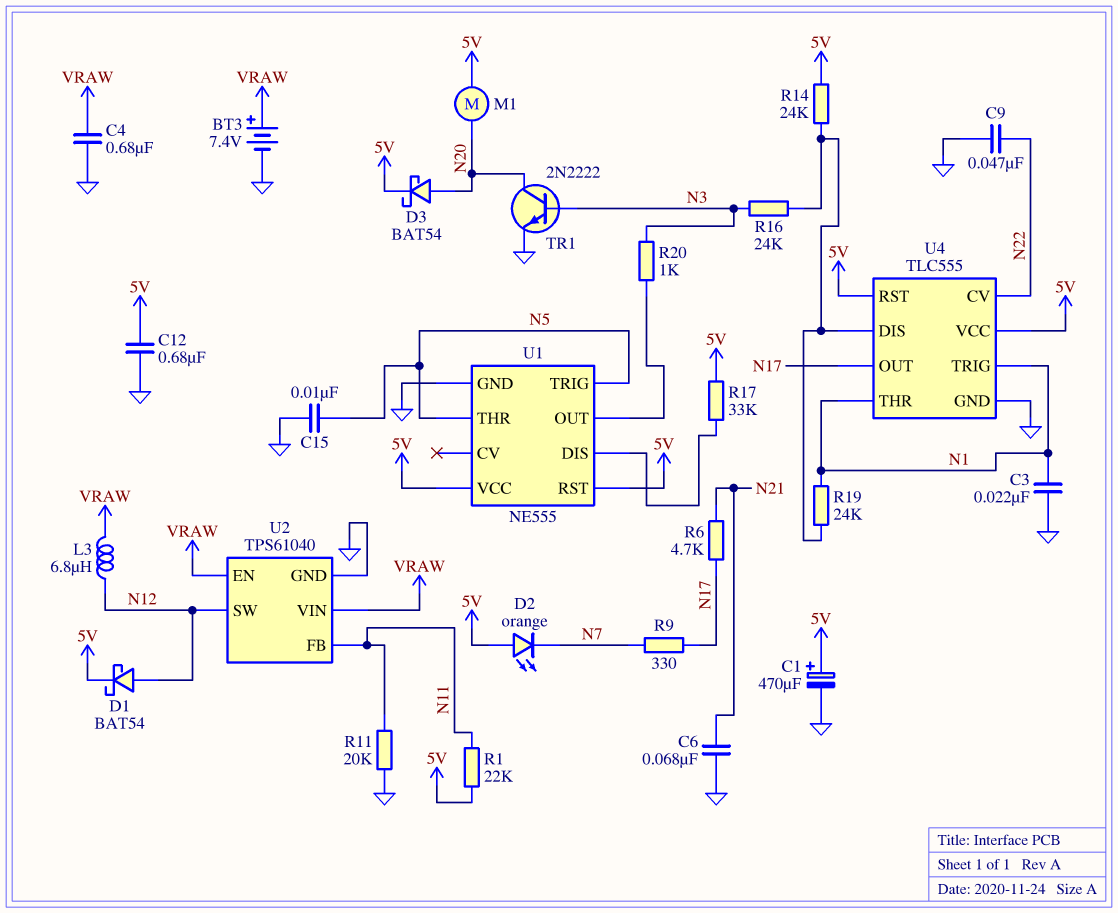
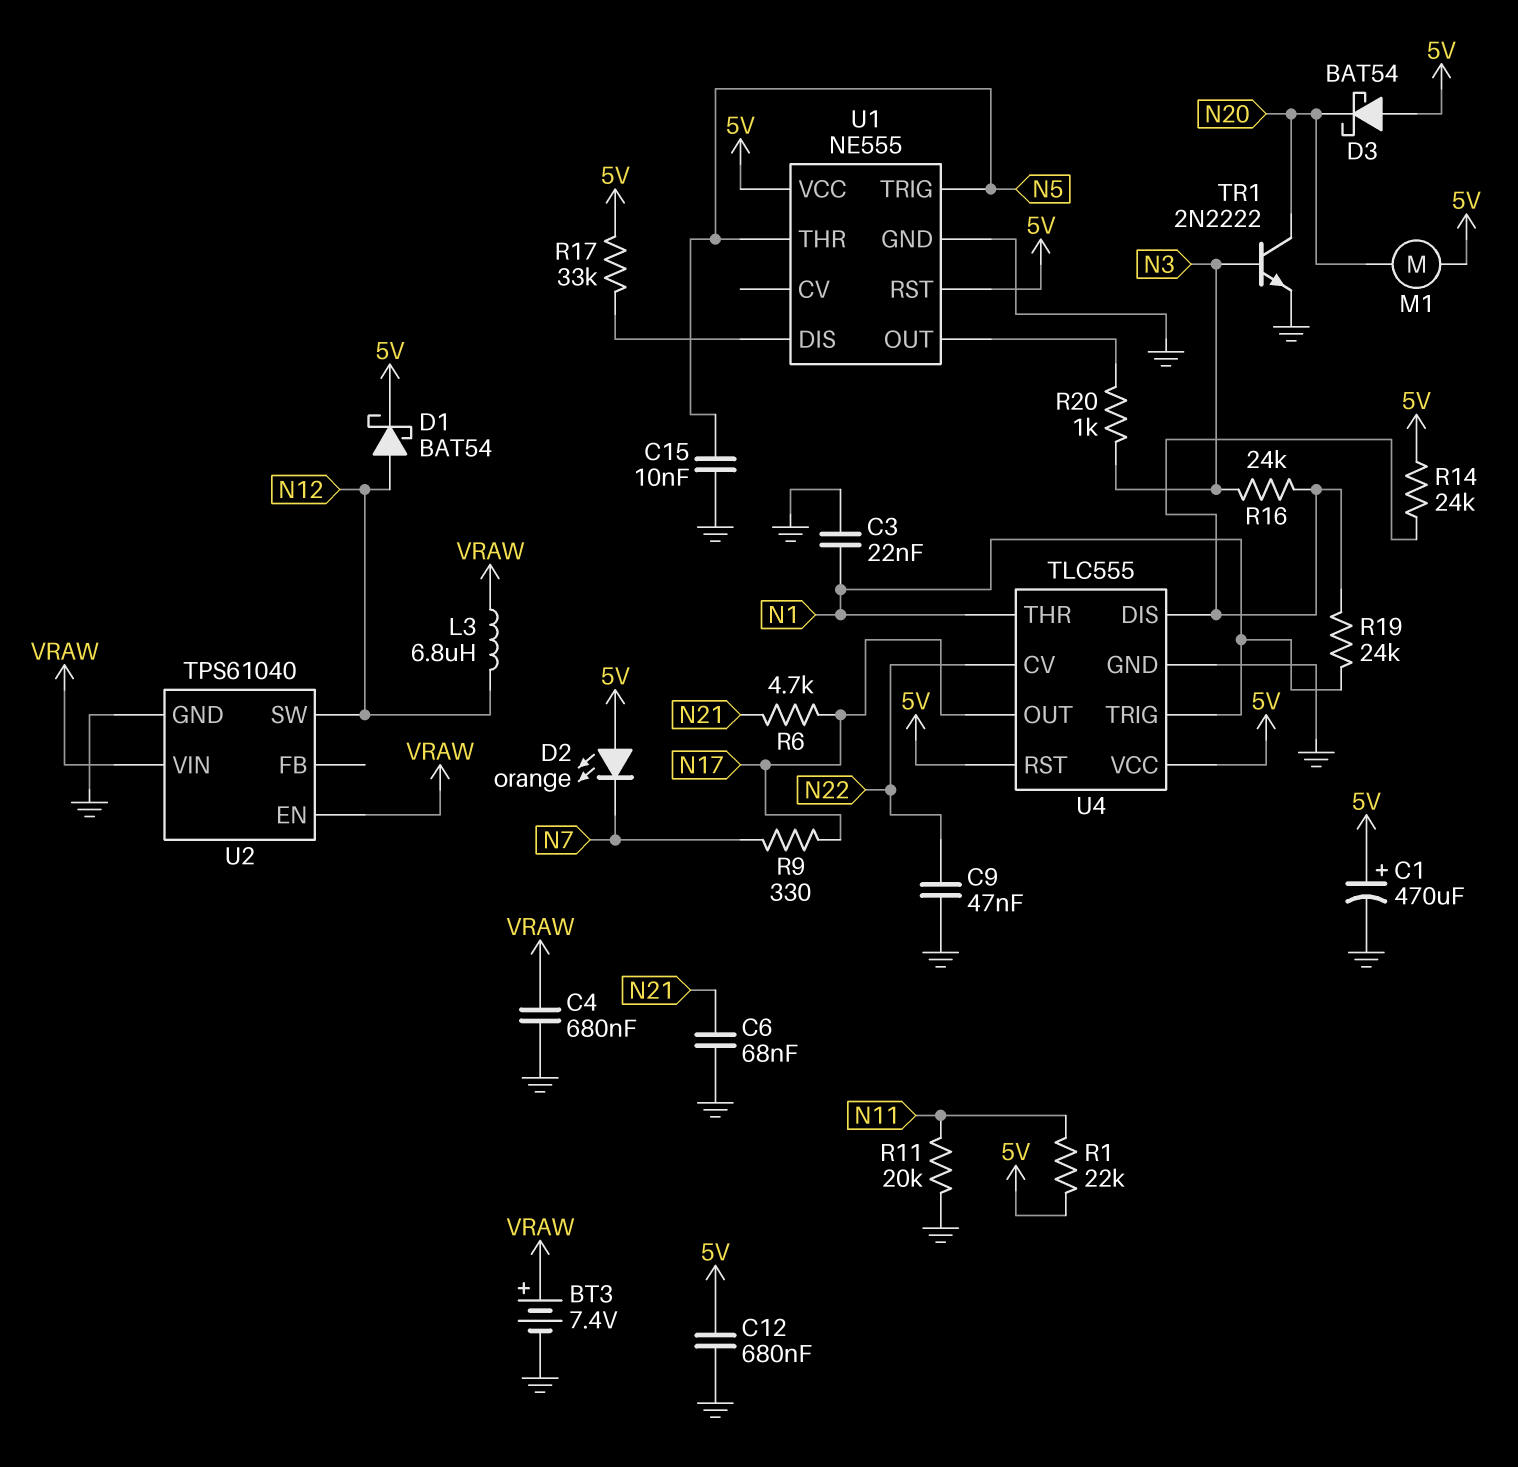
D3: schottky BAT54 (A N20, K 5V) -> schottky BAT54 (A 5V, K N20)
U2 pin FB: N11 -> none

